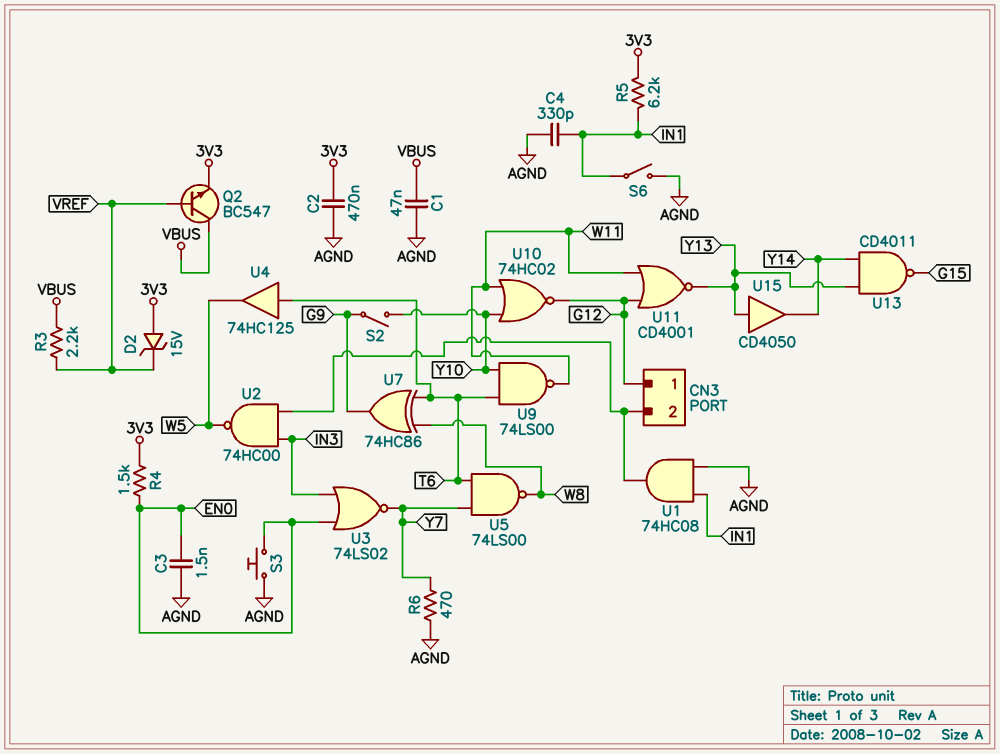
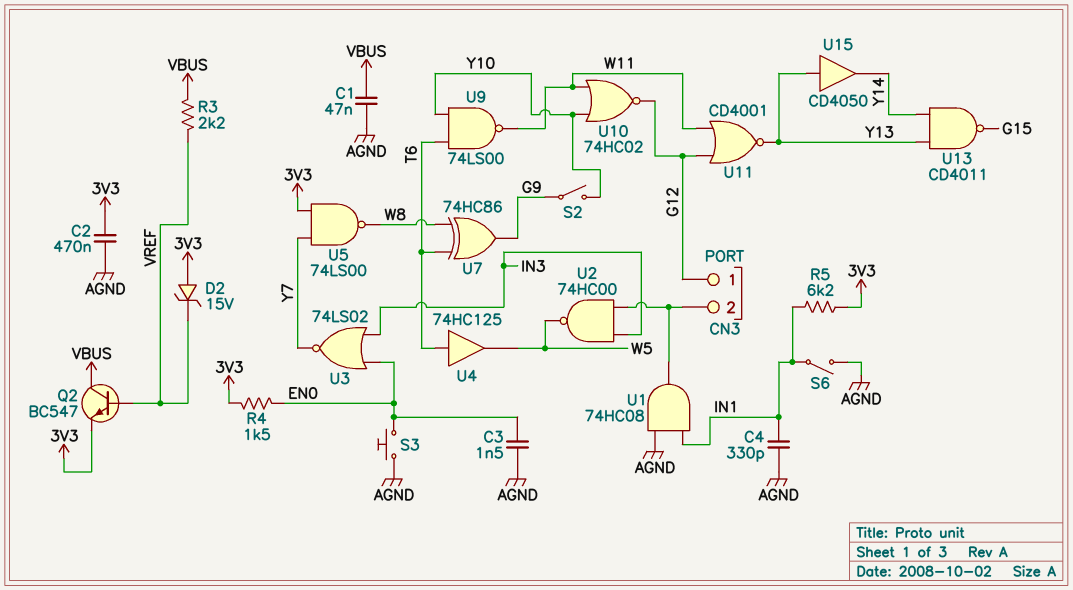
R6: 470 (AGND, Y7) -> none
U5: NAND 74LS00 (in T6, in Y7, out W8) -> NAND 74LS00 (in 3V3, in Y7, out W8)

